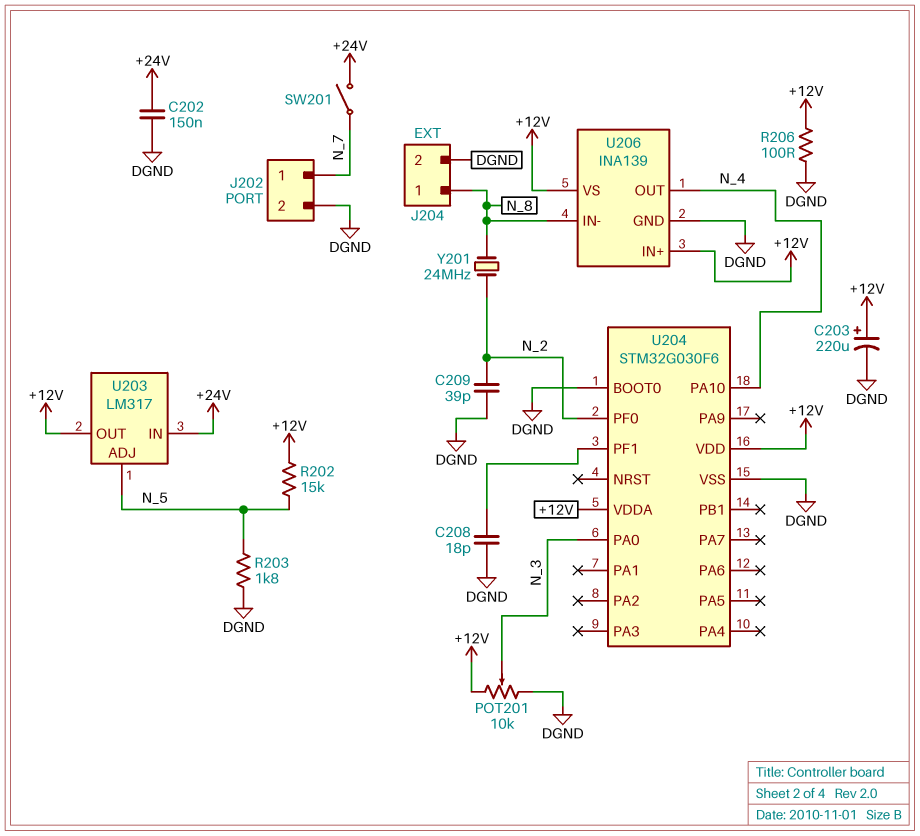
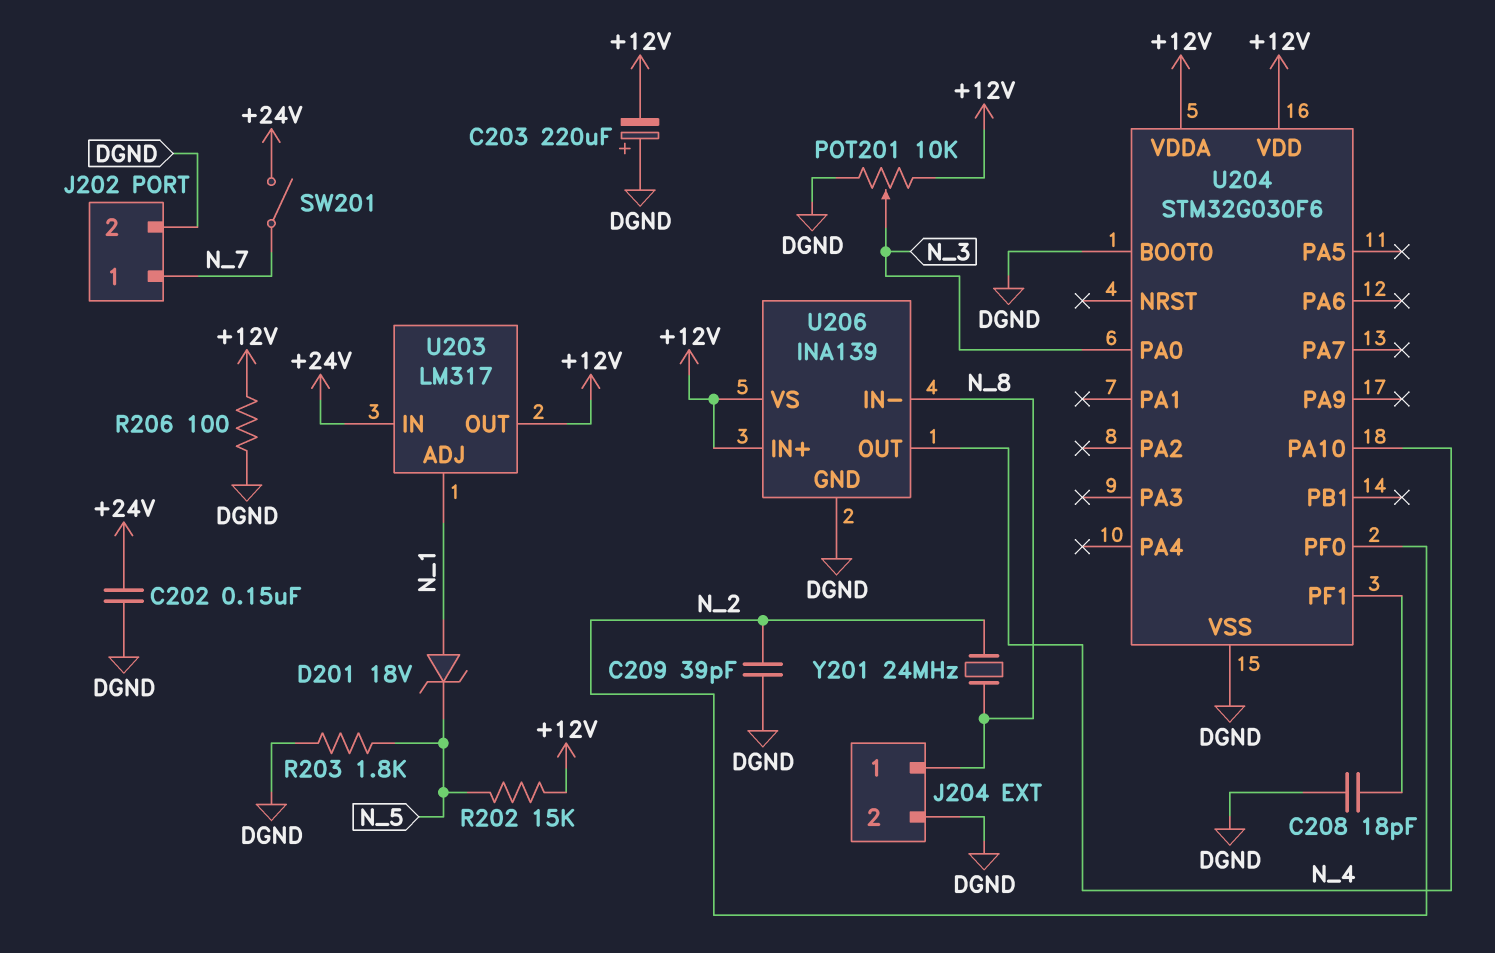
C203: 220uF (plus +12V, minus DGND) -> 220uF (plus DGND, minus +12V)
D201: none -> zener 18V (A N_1, K N_5)
U203 pin ADJ: N_5 -> N_1

